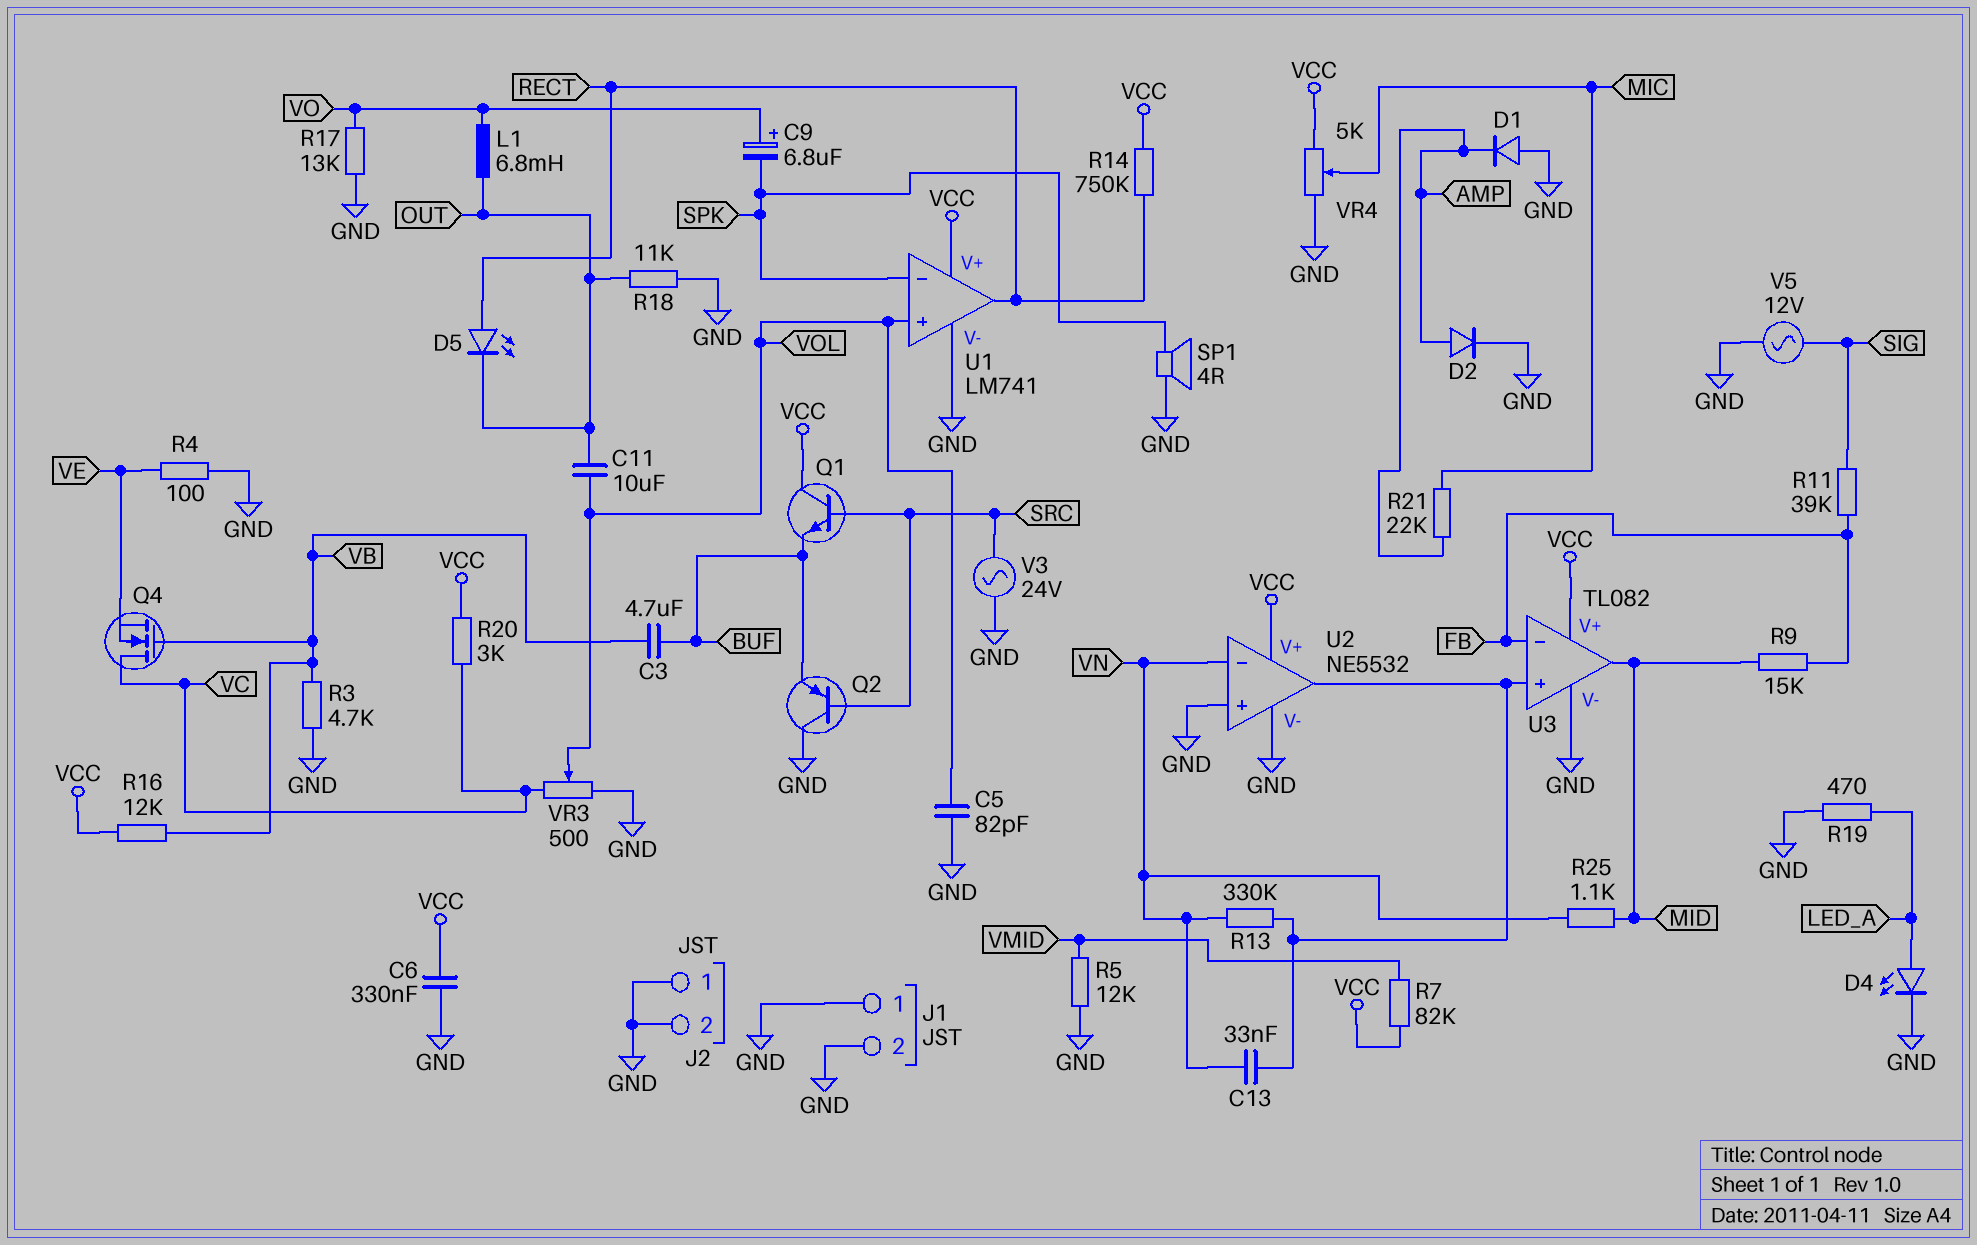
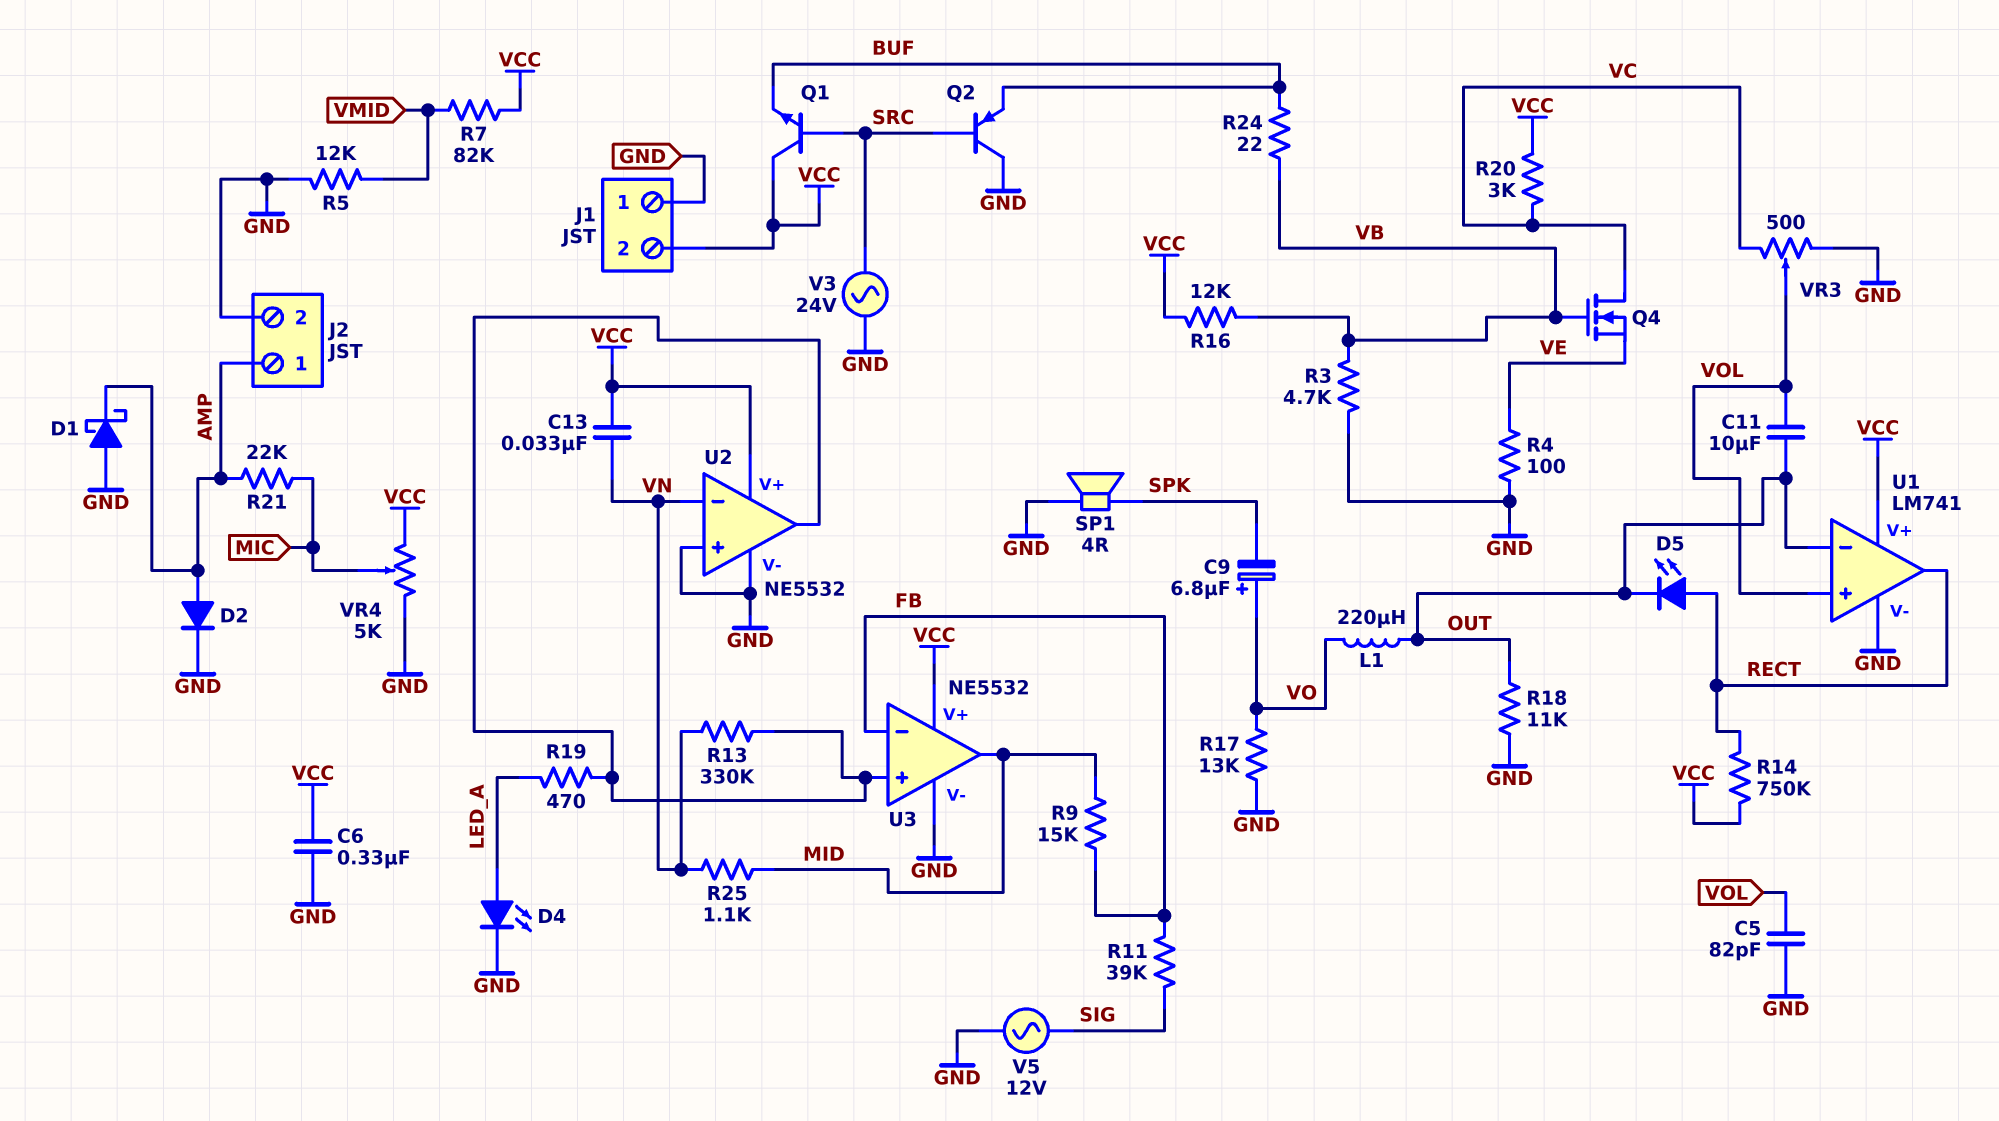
C3: 4.7uF (BUF, VB) -> none
C13: 33nF (U2/out, VN) -> 33nF (VCC, VN)
D1: diode (A GND, K AMP) -> schottky (A GND, K AMP)
J1 pin 2: GND -> VCC
J2 pin 1: GND -> AMP
L1: 6.8mH (OUT, VO) -> 220uH (OUT, VO)
R19: 470 (GND, LED_A) -> 470 (LED_A, U2/out)
R24: none -> 22 (BUF, VB)
U1 pin in-: SPK -> OUT
U3: TL082 -> NE5532

